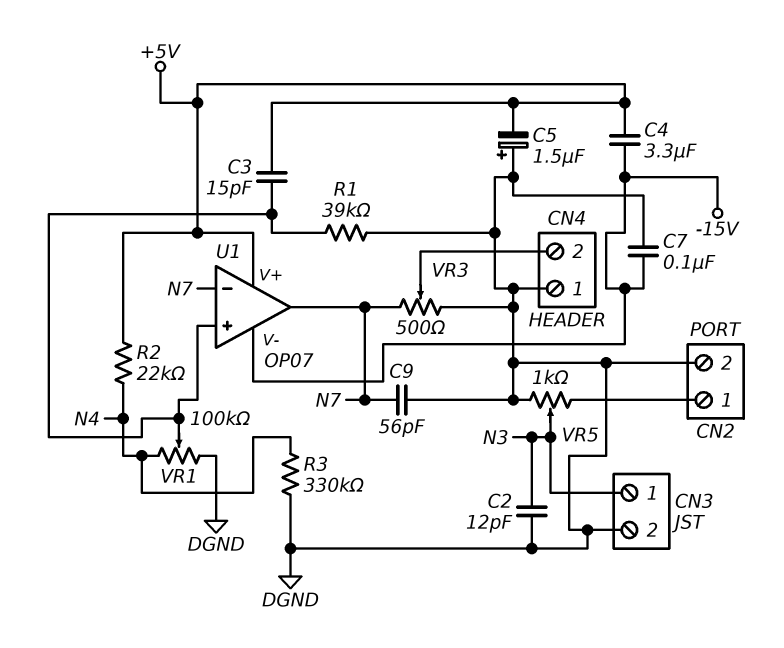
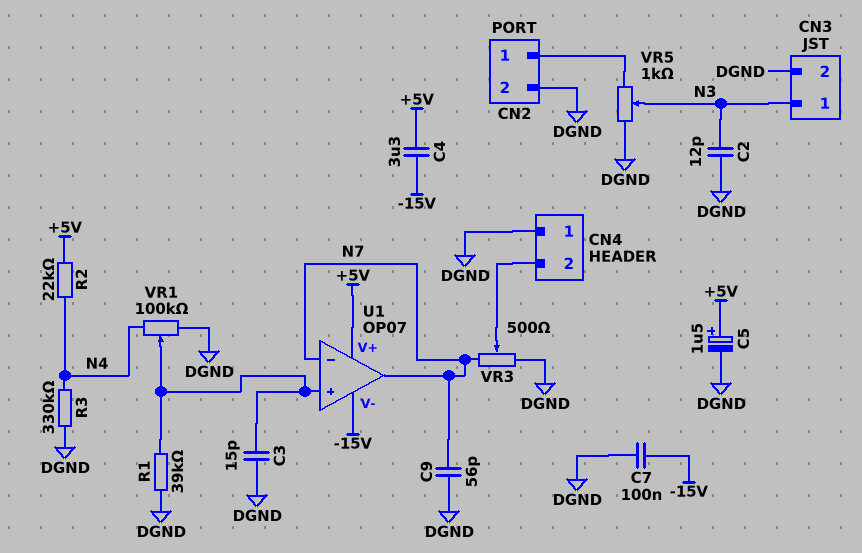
C3: 15pF (+5V, U1/in+) -> 15pF (DGND, U1/in+)
C5: 1.5uF (plus DGND, minus +5V) -> 1.5uF (plus +5V, minus DGND)

